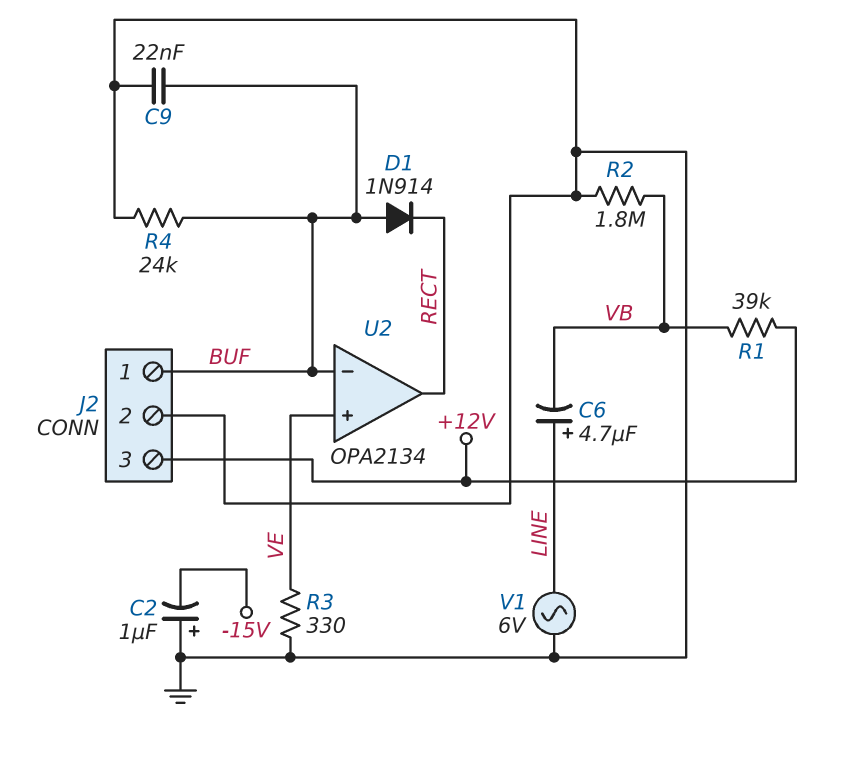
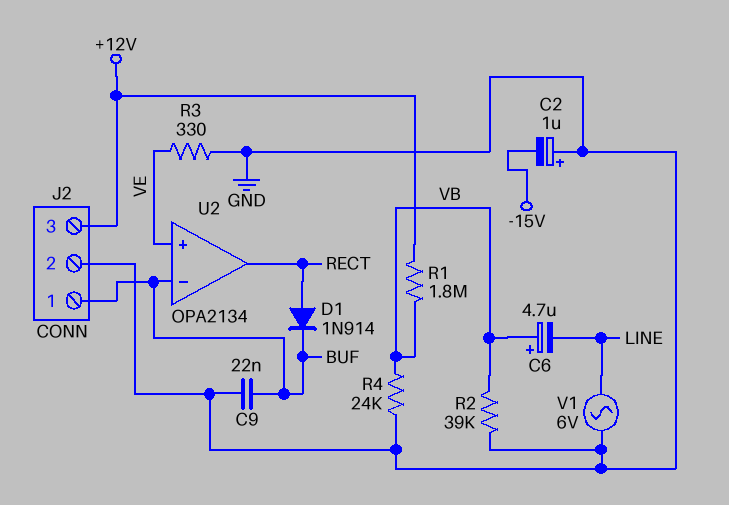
C6: 4.7uF (plus LINE, minus VB) -> 4.7uF (plus VB, minus LINE)
D1: diode 1N914 (A BUF, K RECT) -> diode 1N914 (A RECT, K BUF)
R1: 39k (+12V, VB) -> 1.8M (+12V, VB)
R2: 1.8M (GND, VB) -> 39k (GND, VB)
R4: 24k (BUF, GND) -> 24k (GND, VB)

